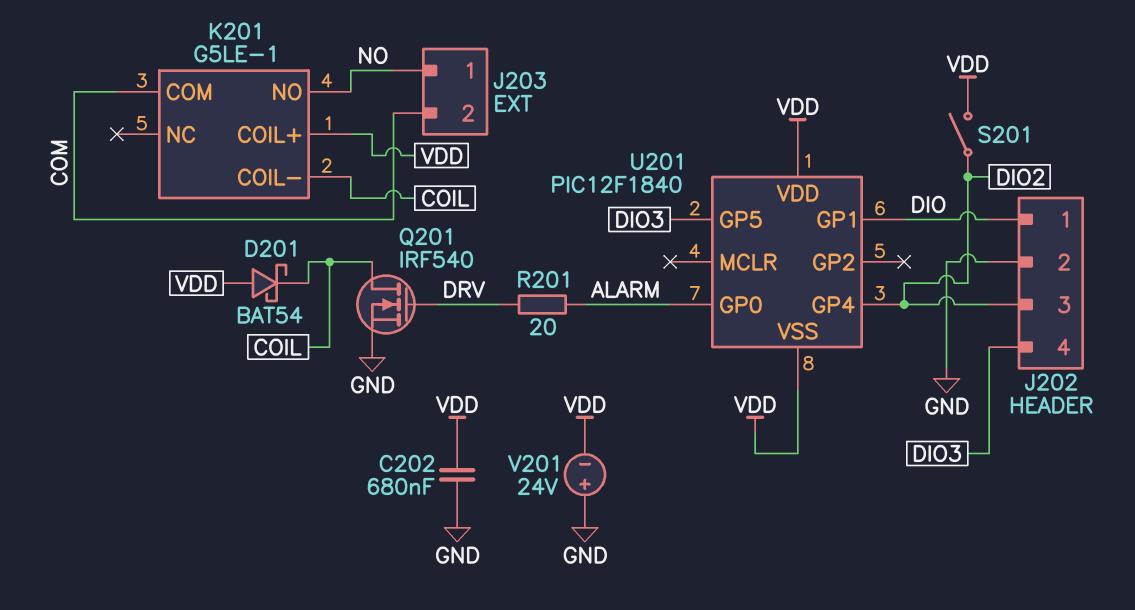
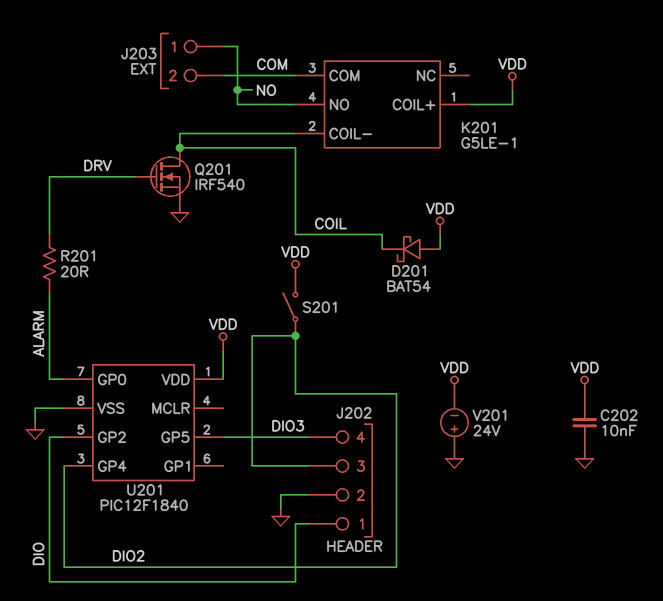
C202: 680nF (GND, VDD) -> 10nF (GND, VDD)
U201 pin GP1: DIO -> none
U201 pin GP2: none -> DIO
U201 pin VSS: VDD -> GND

